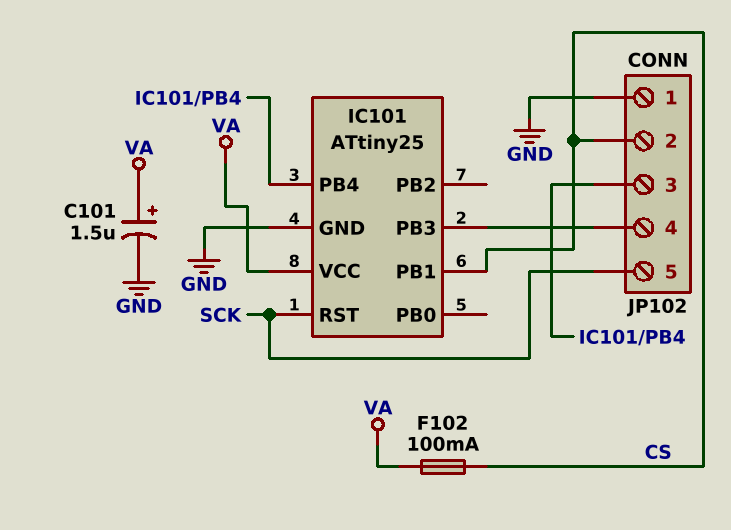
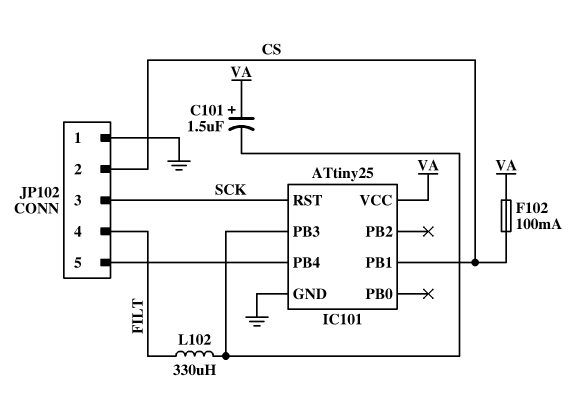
C101: 1.5uF (plus VA, minus GND) -> 1.5uF (plus VA, minus IC101/PB3)
JP102 pin 3: IC101/PB4 -> SCK
JP102 pin 4: IC101/PB3 -> FILT
JP102 pin 5: SCK -> IC101/PB4
L102: none -> 330uH (FILT, IC101/PB3)

